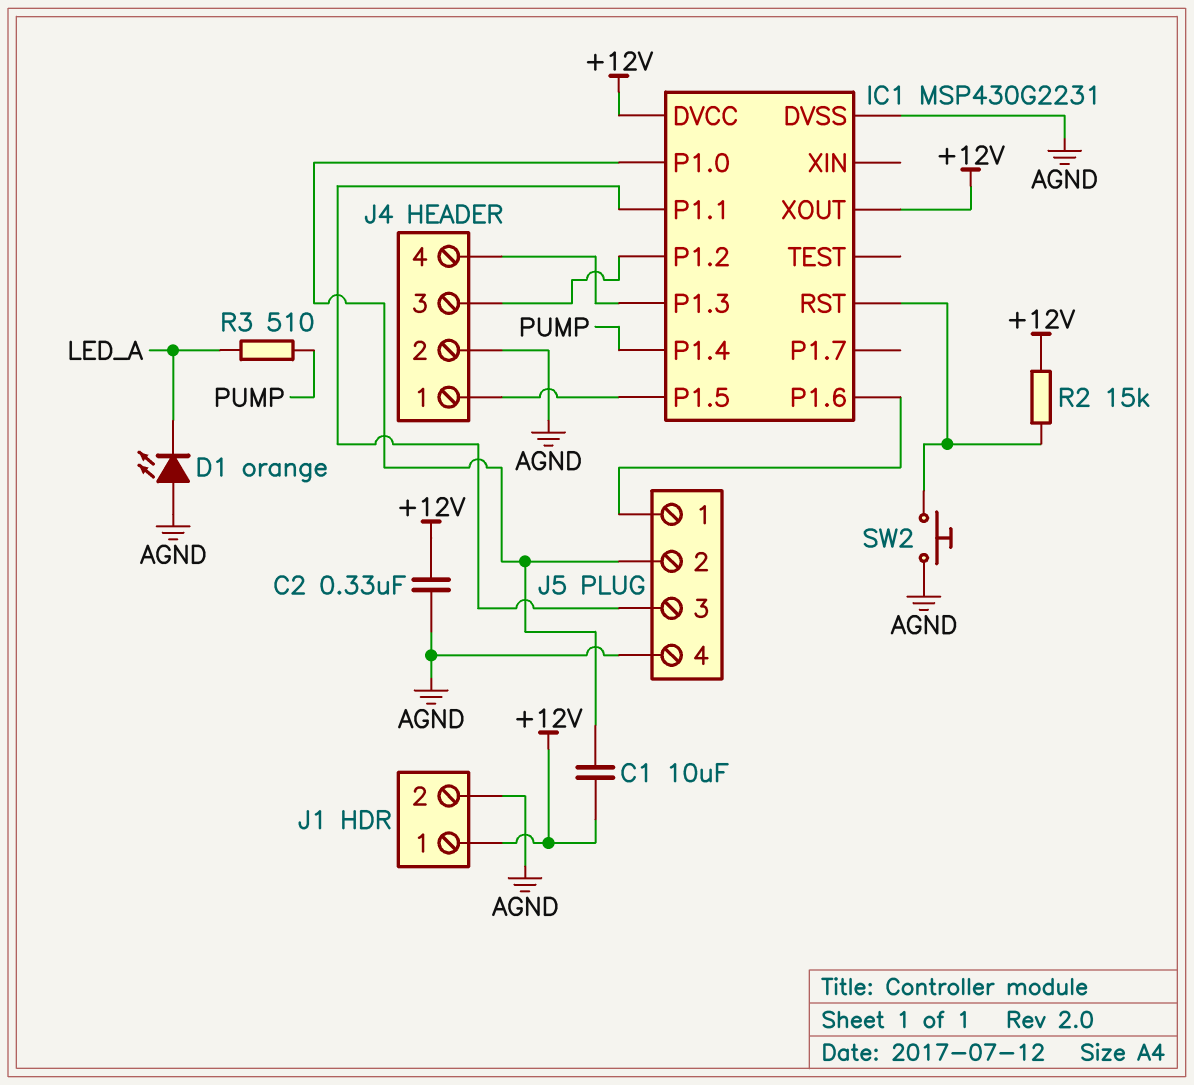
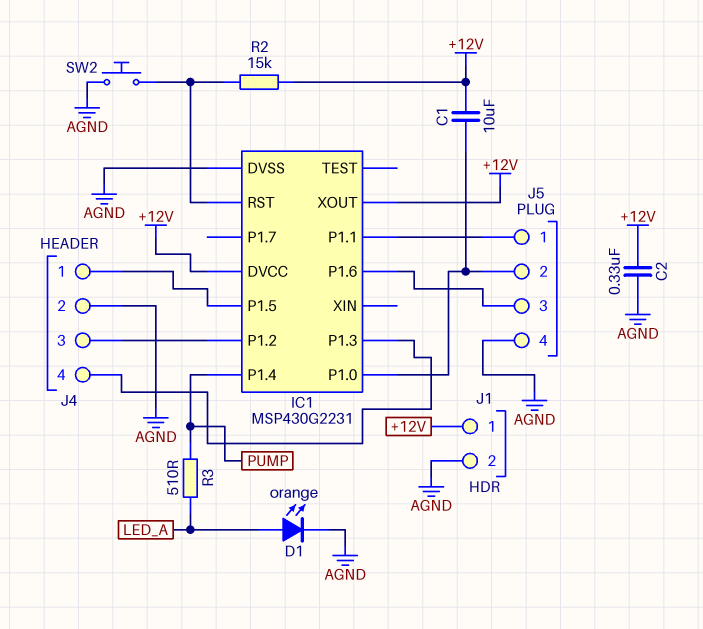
D1: LED orange (A AGND, K LED_A) -> LED orange (A LED_A, K AGND)
J5 pin 1: IC1/P1.6 -> IC1/P1.1
J5 pin 3: IC1/P1.1 -> IC1/P1.6

